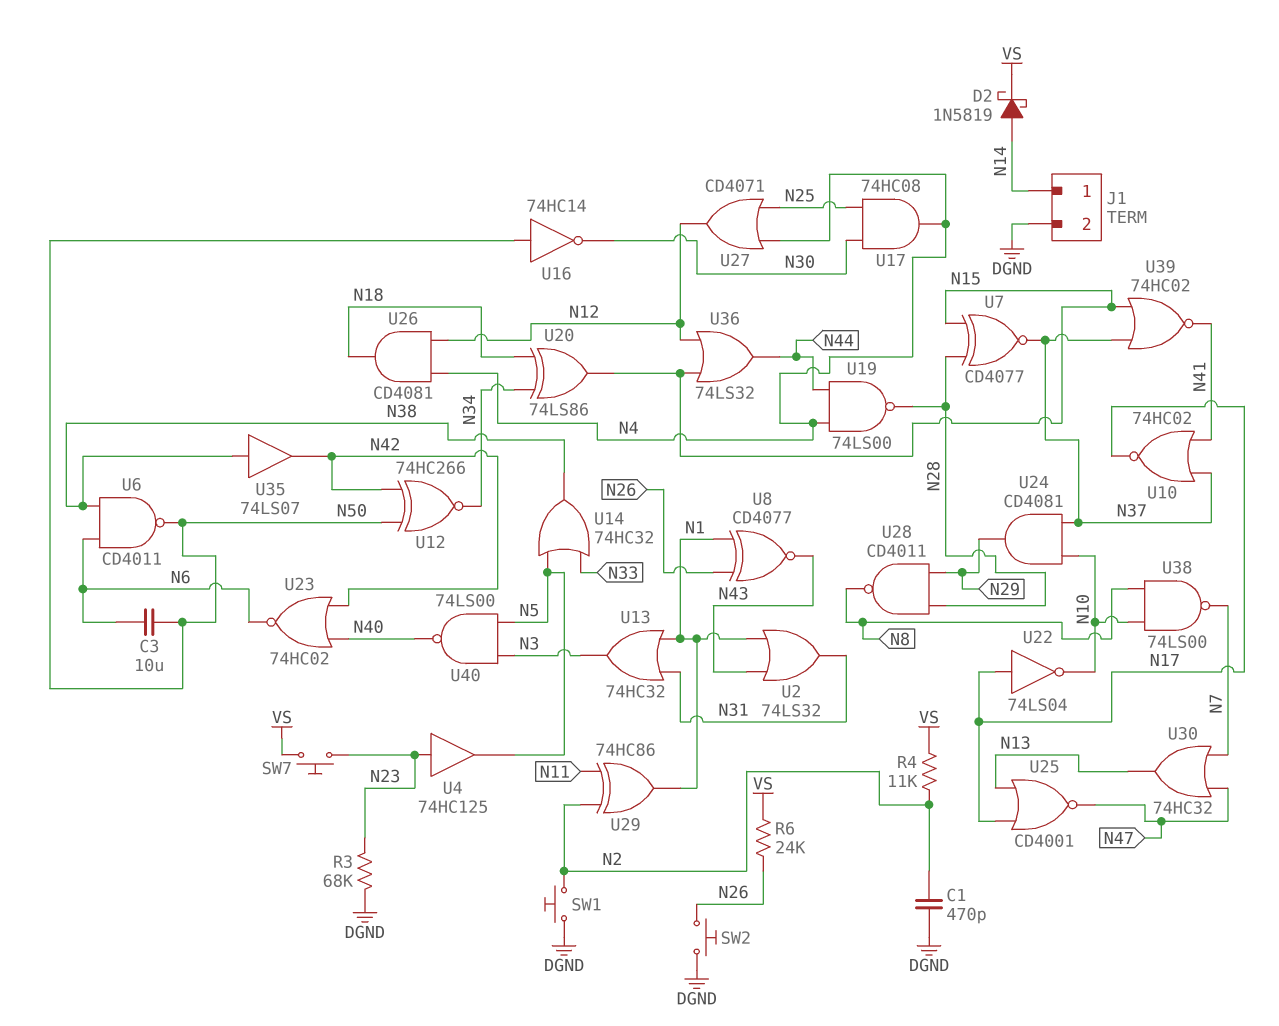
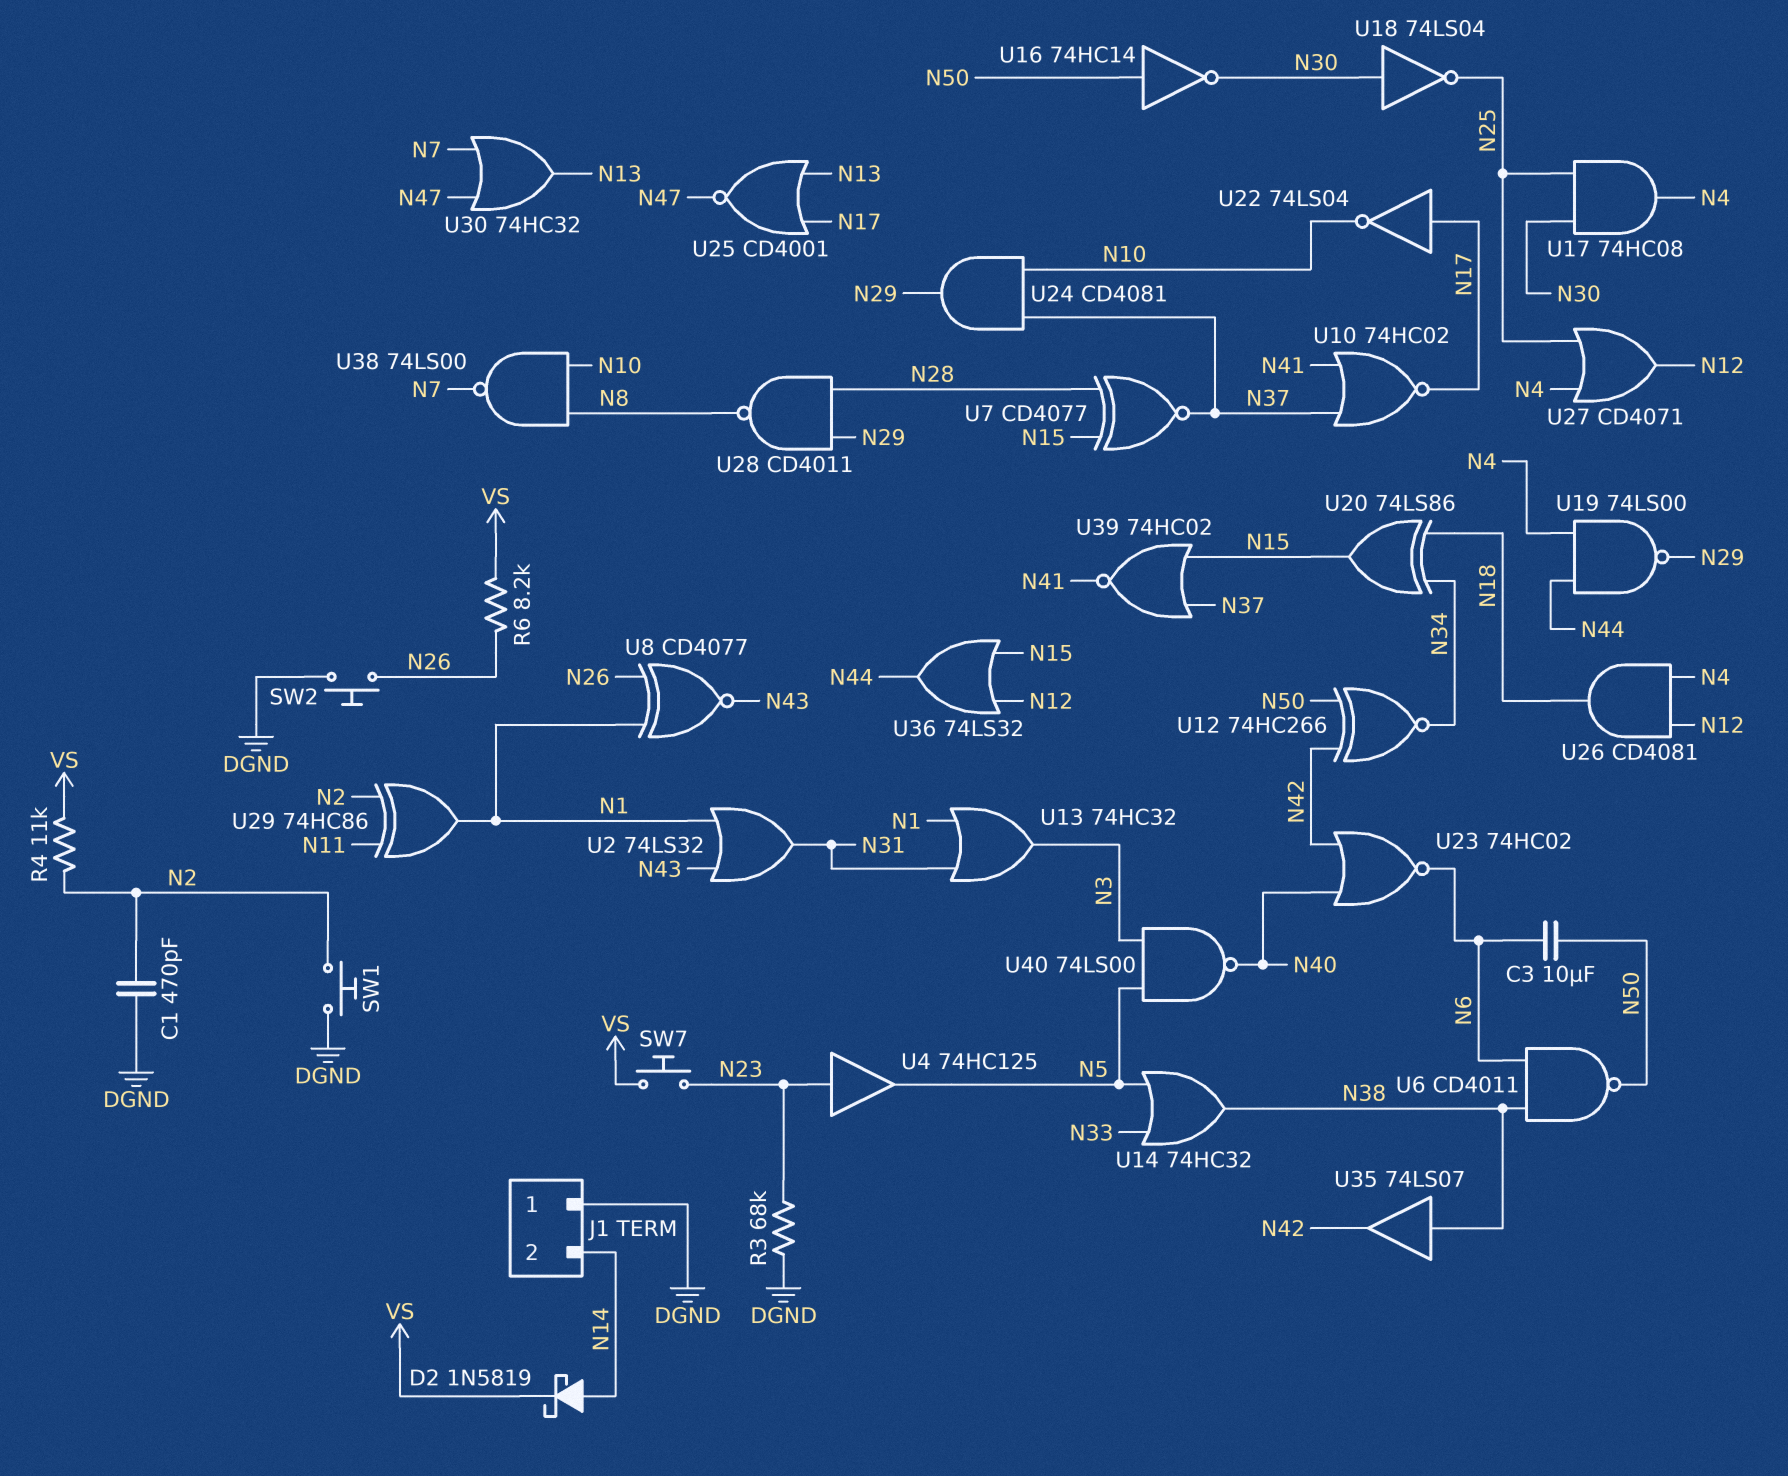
J1 pin 1: N14 -> DGND
J1 pin 2: DGND -> N14
R6: 24k (N26, VS) -> 8.2k (N26, VS)
U18: none -> NOT 74LS04 (in N30, out N25)
U19: NAND 74LS00 (in N4, in N44, out N28) -> NAND 74LS00 (in N4, in N44, out N29)

